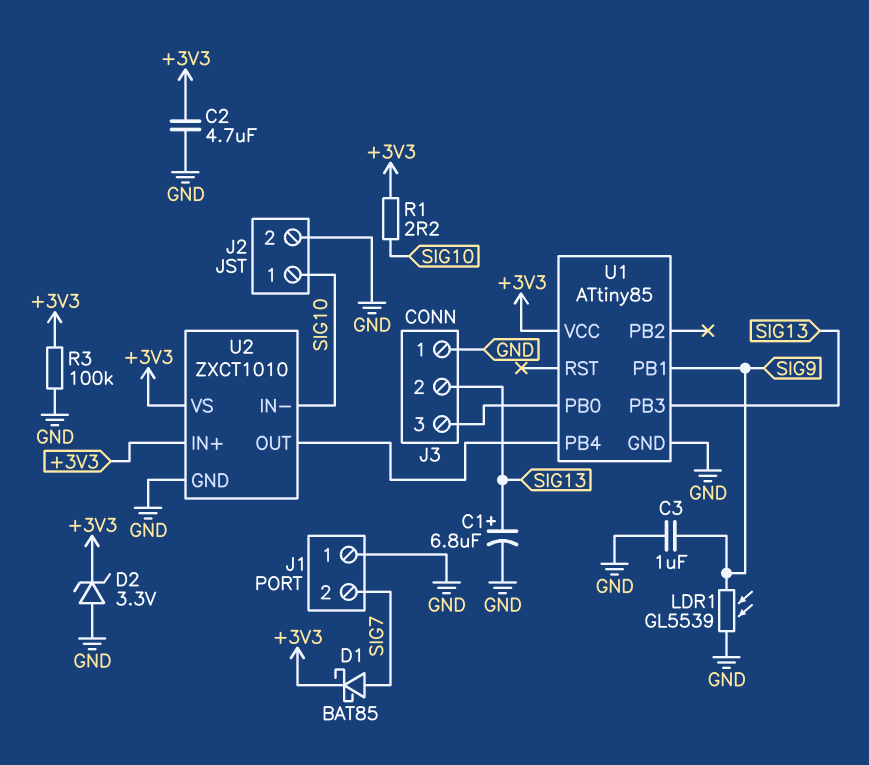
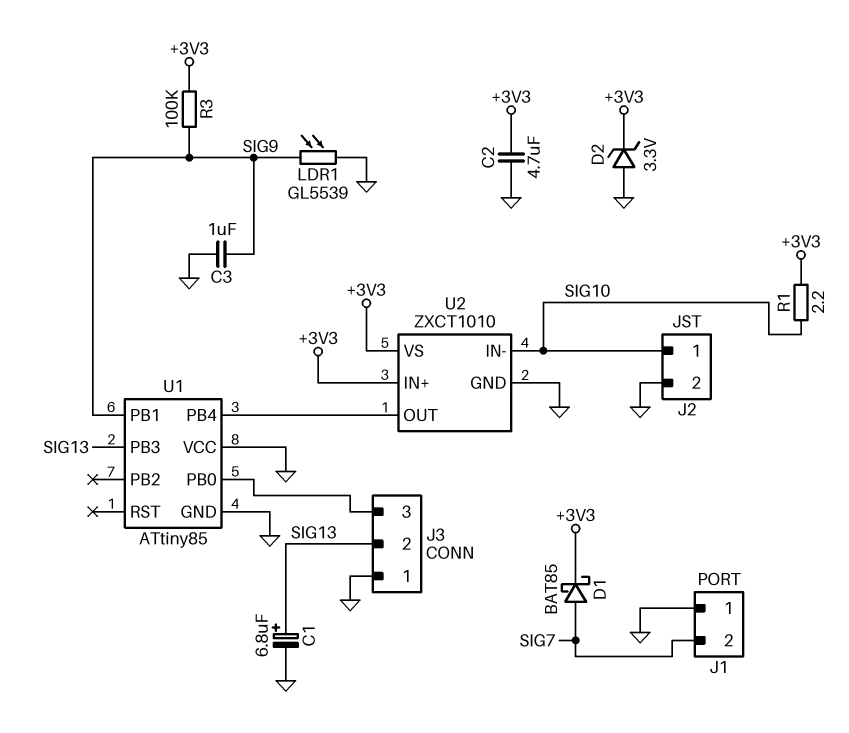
R3: 100k (+3V3, GND) -> 100k (+3V3, SIG9)
U1 pin VCC: +3V3 -> GND

